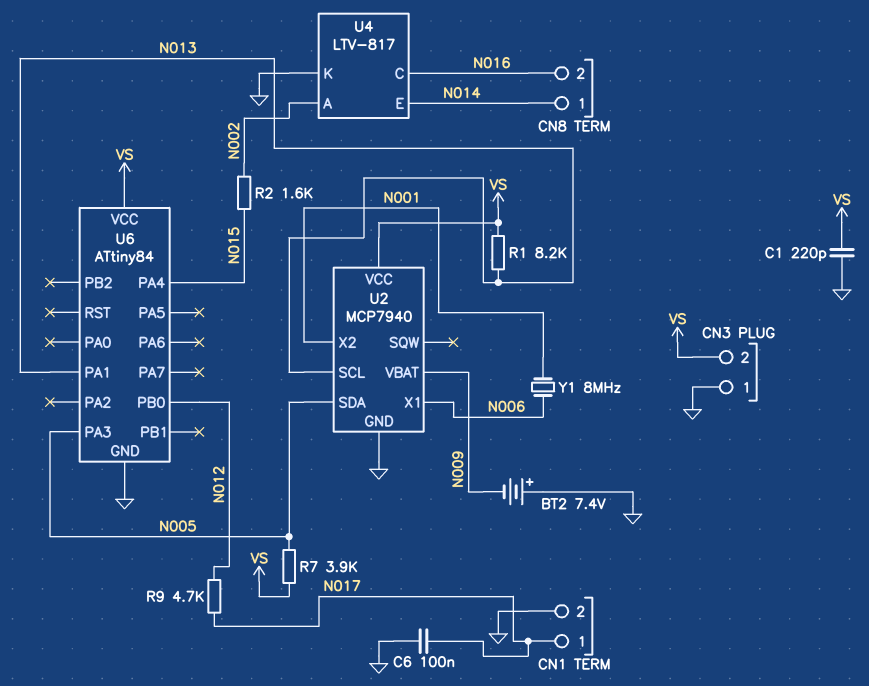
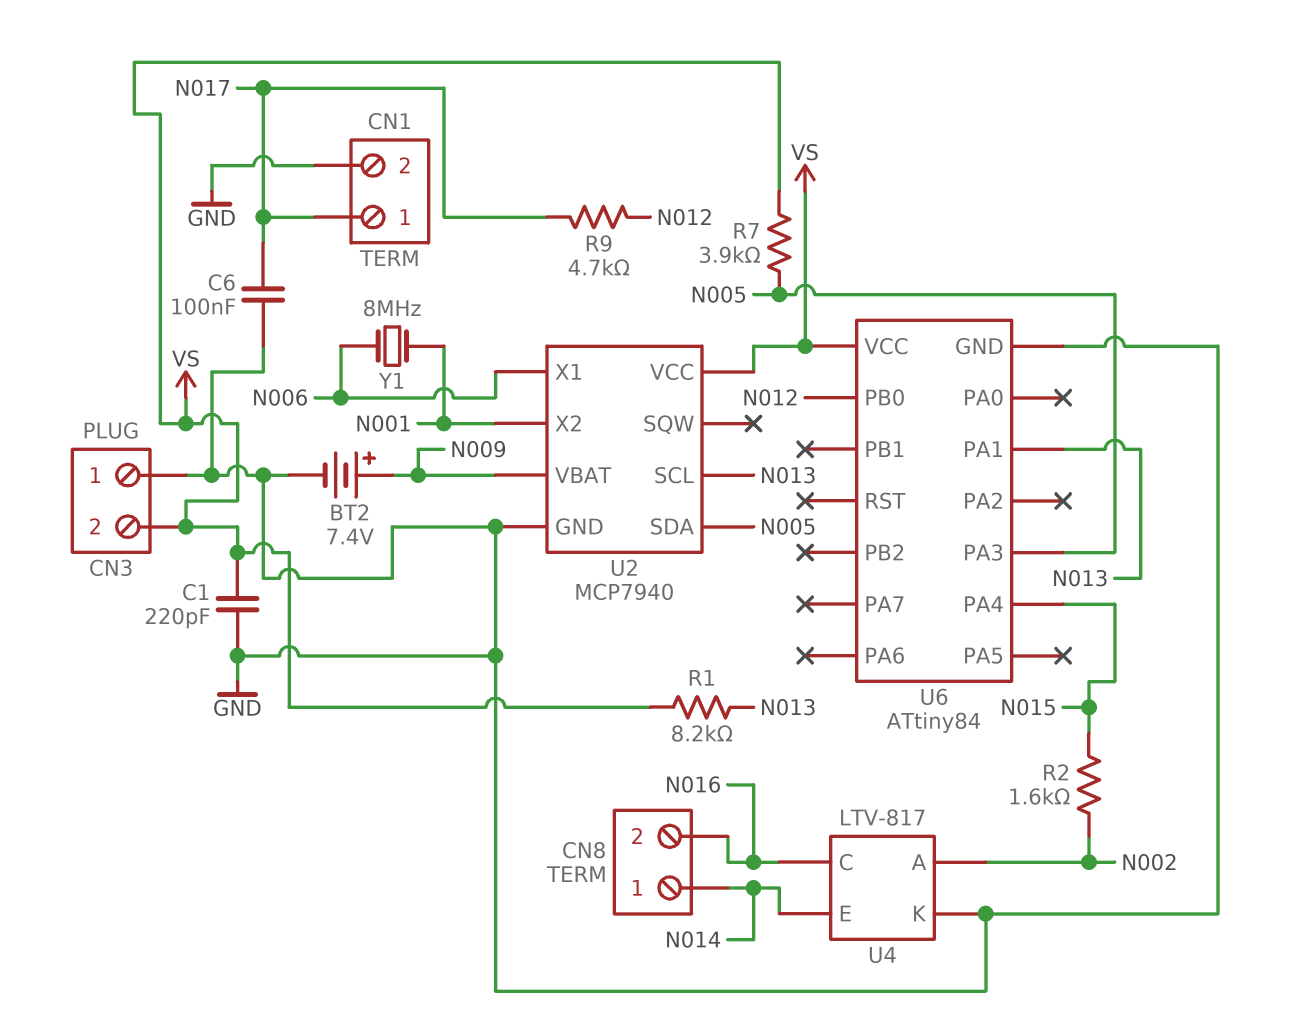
BT2: 7.4V (plus GND, minus N009) -> 7.4V (plus N009, minus GND)

